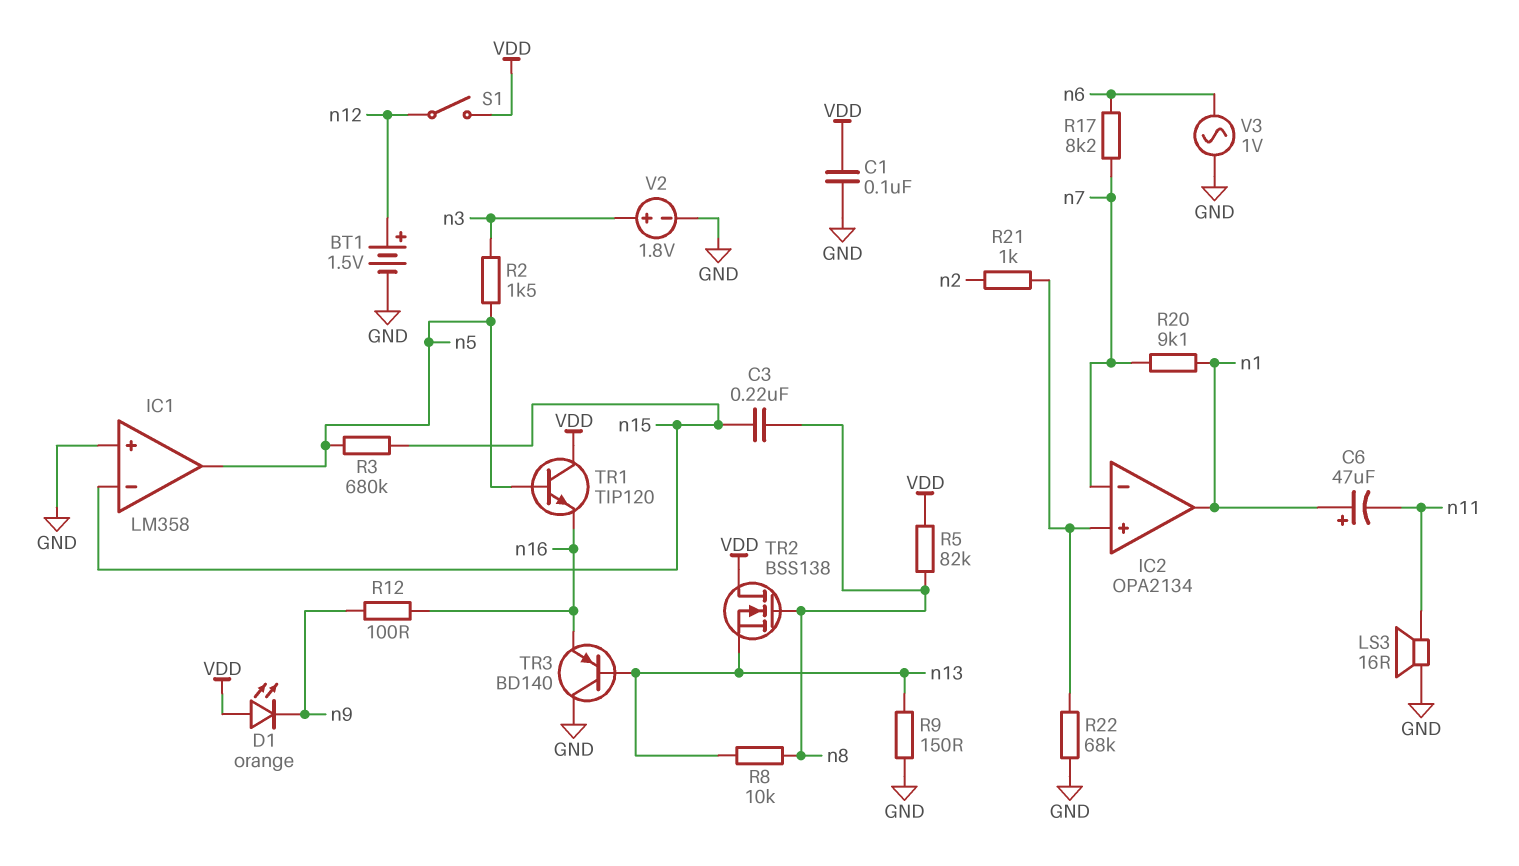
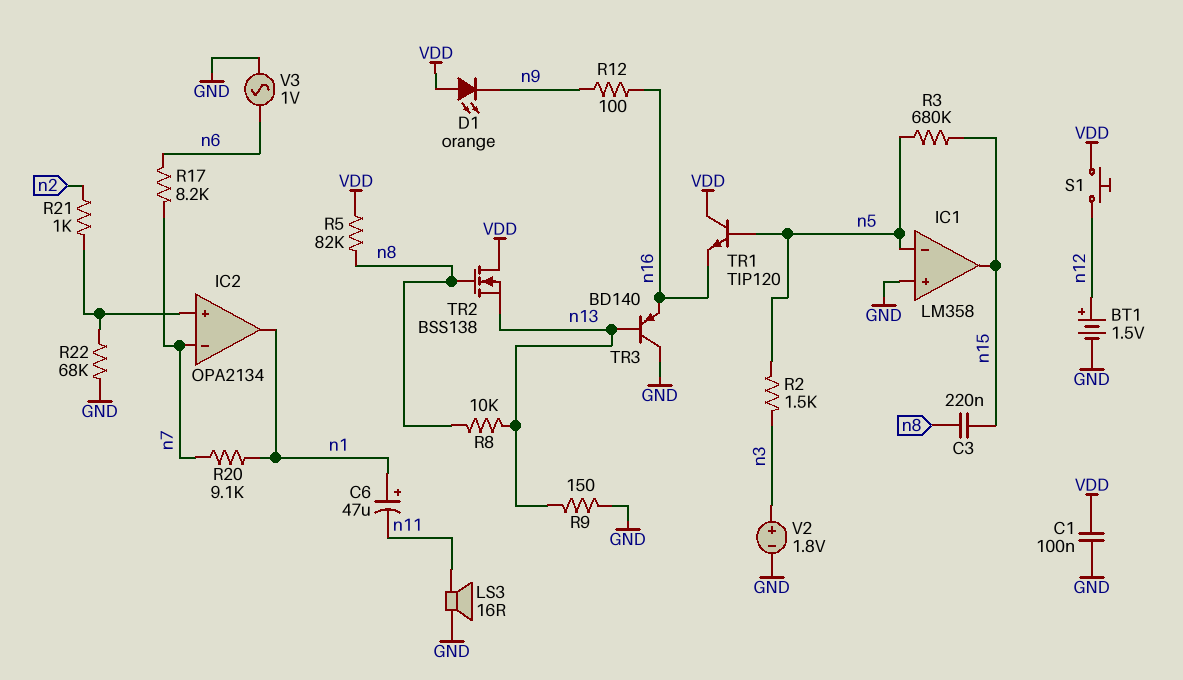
IC1 pin in-: n15 -> n5
IC1 pin out: n5 -> n15
S1: switch (VDD, n12) -> button (VDD, n12)

